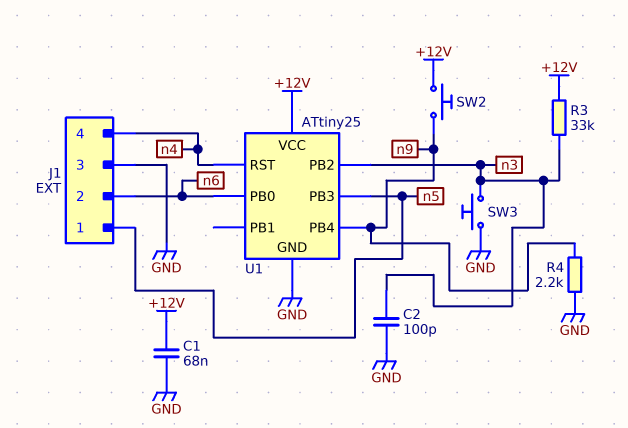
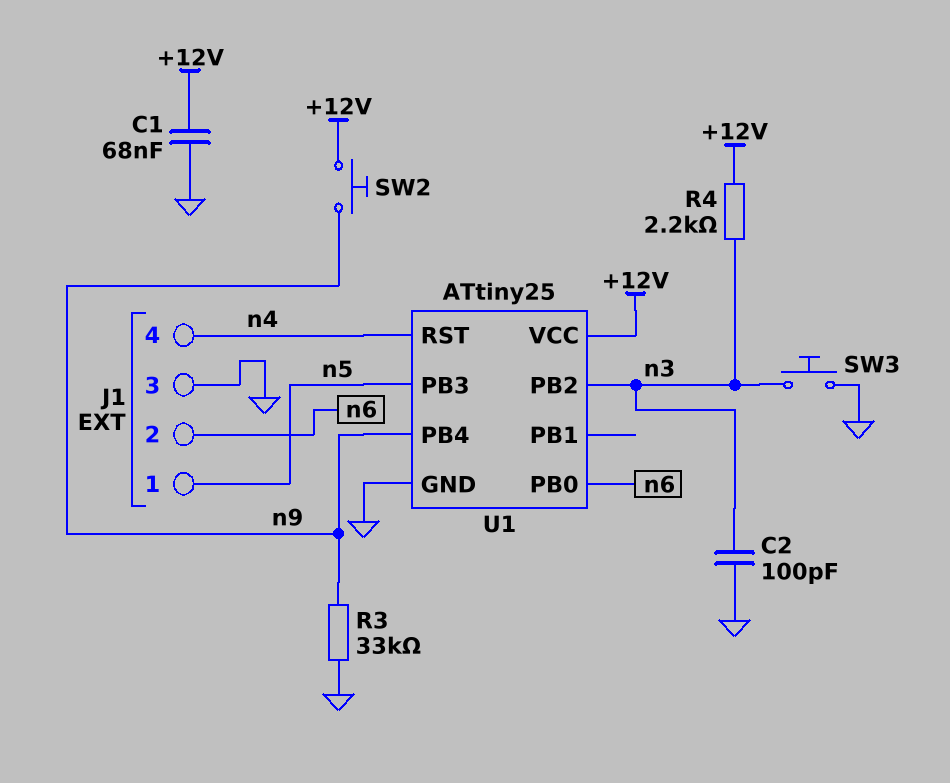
R3: 33k (+12V, n3) -> 33k (GND, n9)
R4: 2.2k (GND, n9) -> 2.2k (+12V, n3)

